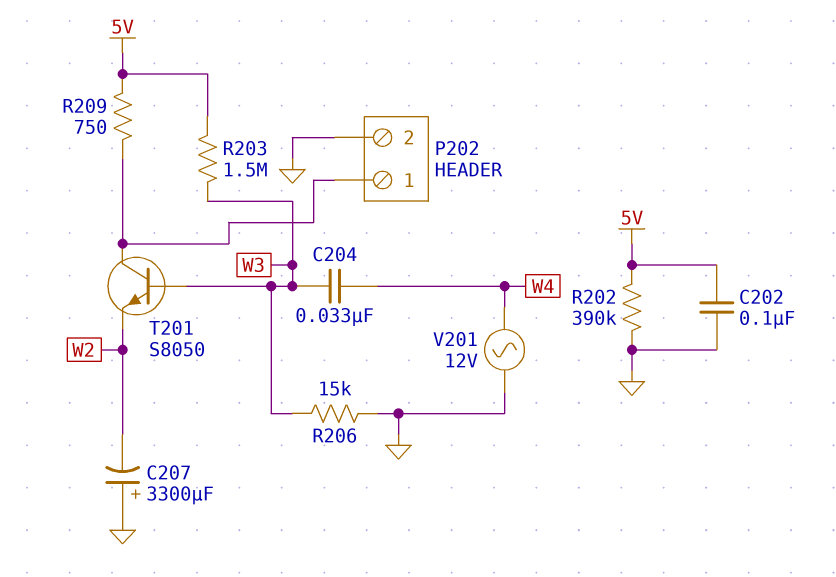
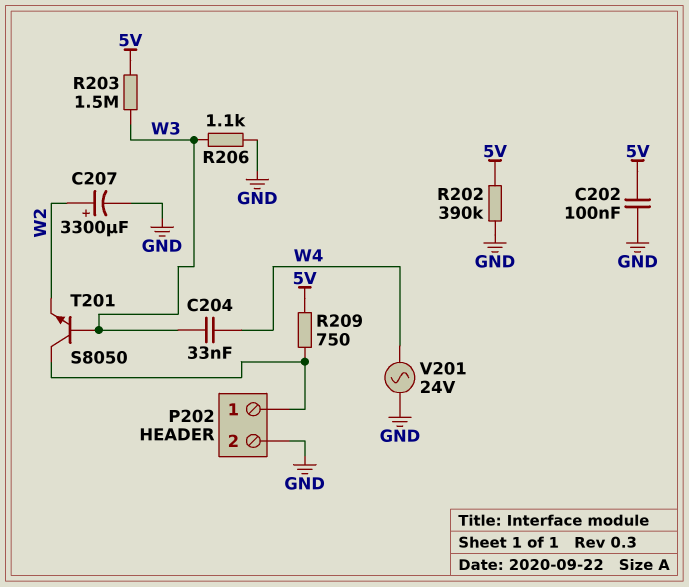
C207: 3300uF (plus GND, minus W2) -> 3300uF (plus W2, minus GND)
R206: 15k (GND, W3) -> 1.1k (GND, W3)
V201: AC 12V (GND, W4) -> AC 24V (GND, W4)

